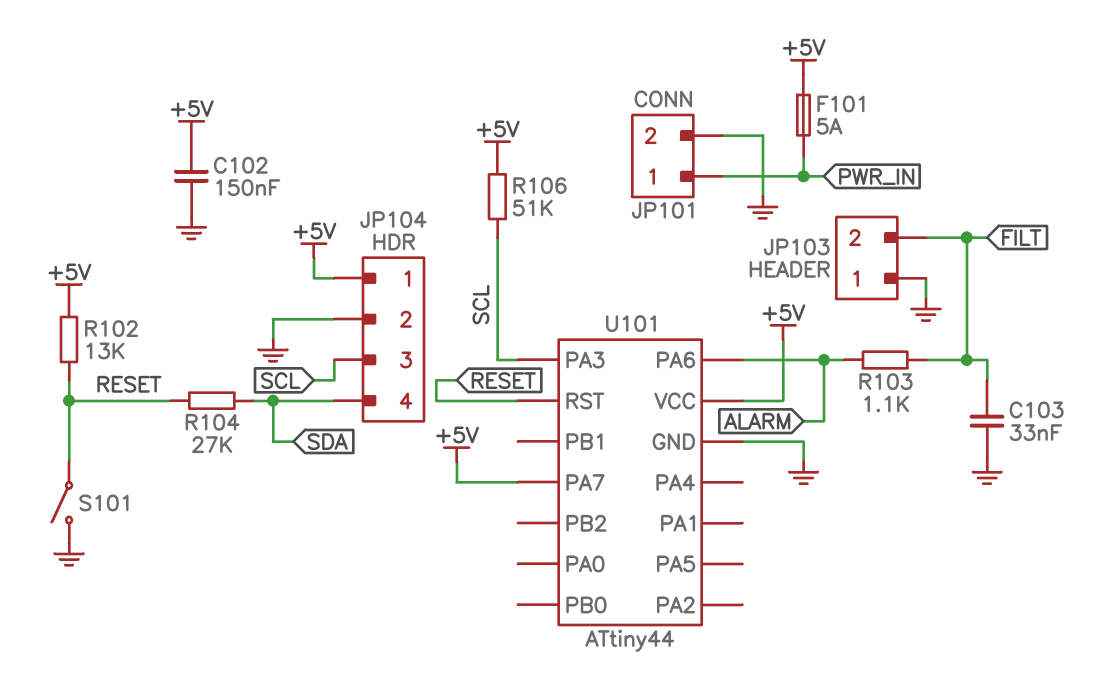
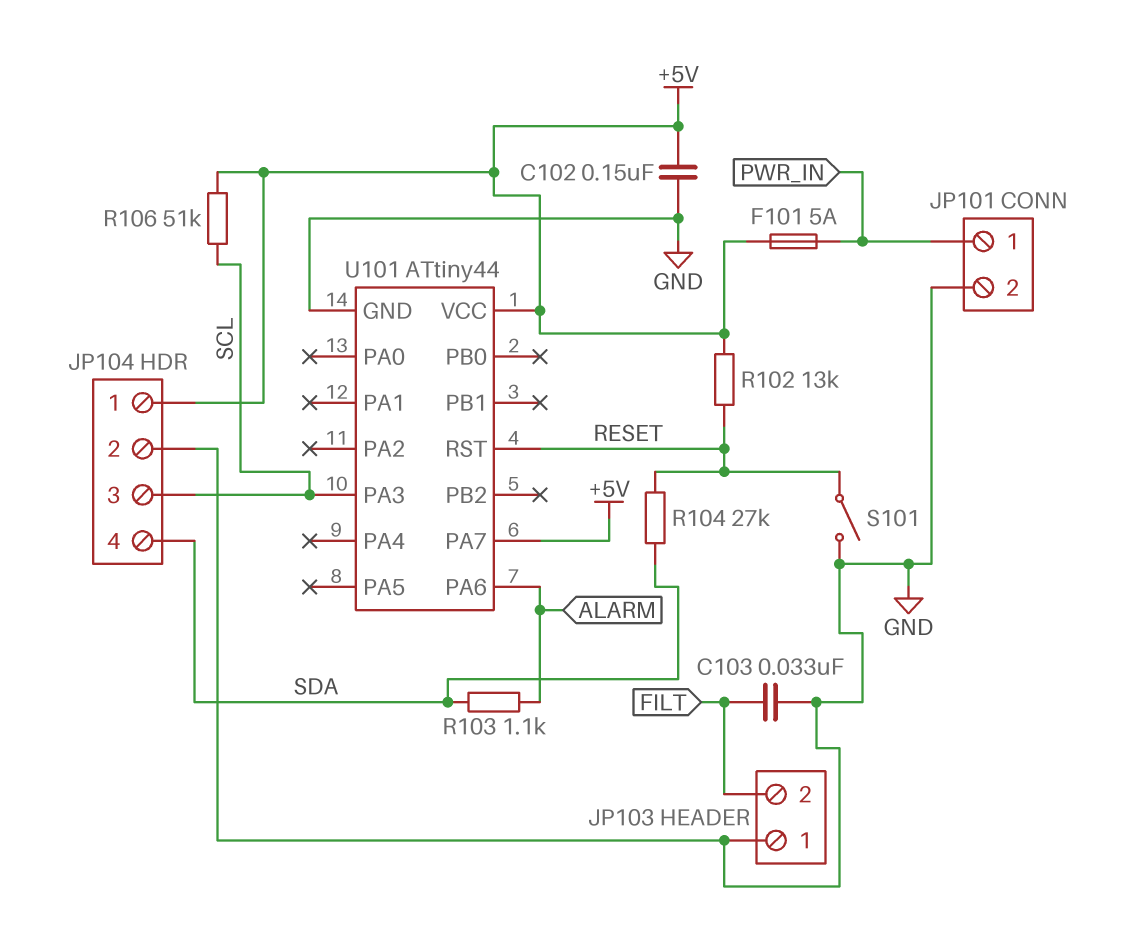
R103: 1.1k (ALARM, FILT) -> 1.1k (ALARM, SDA)

